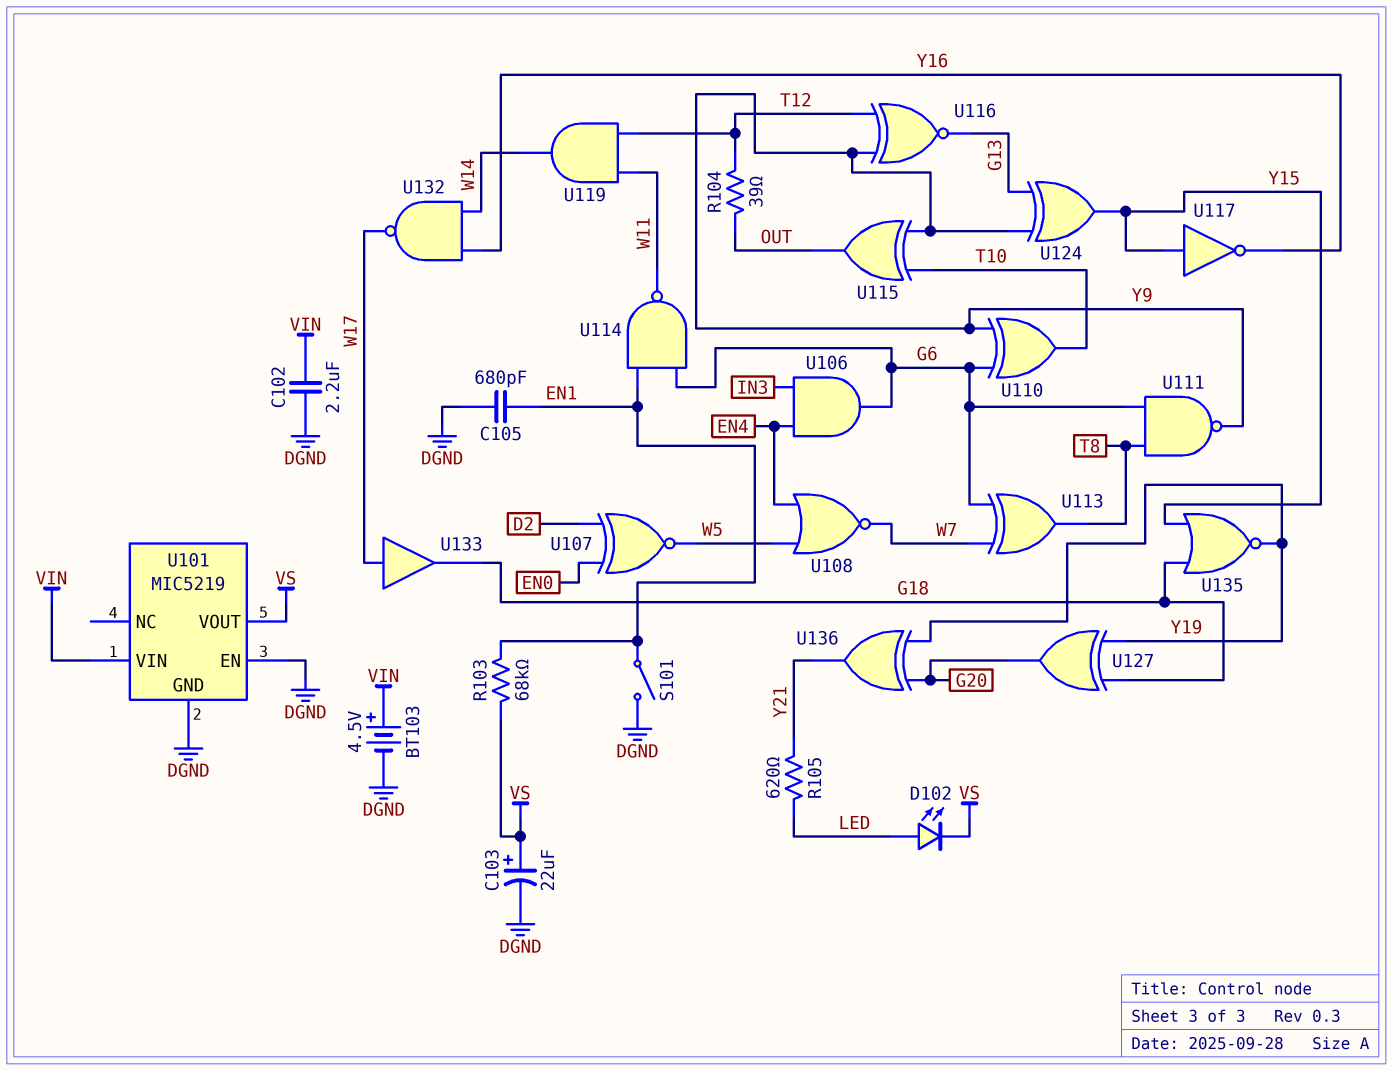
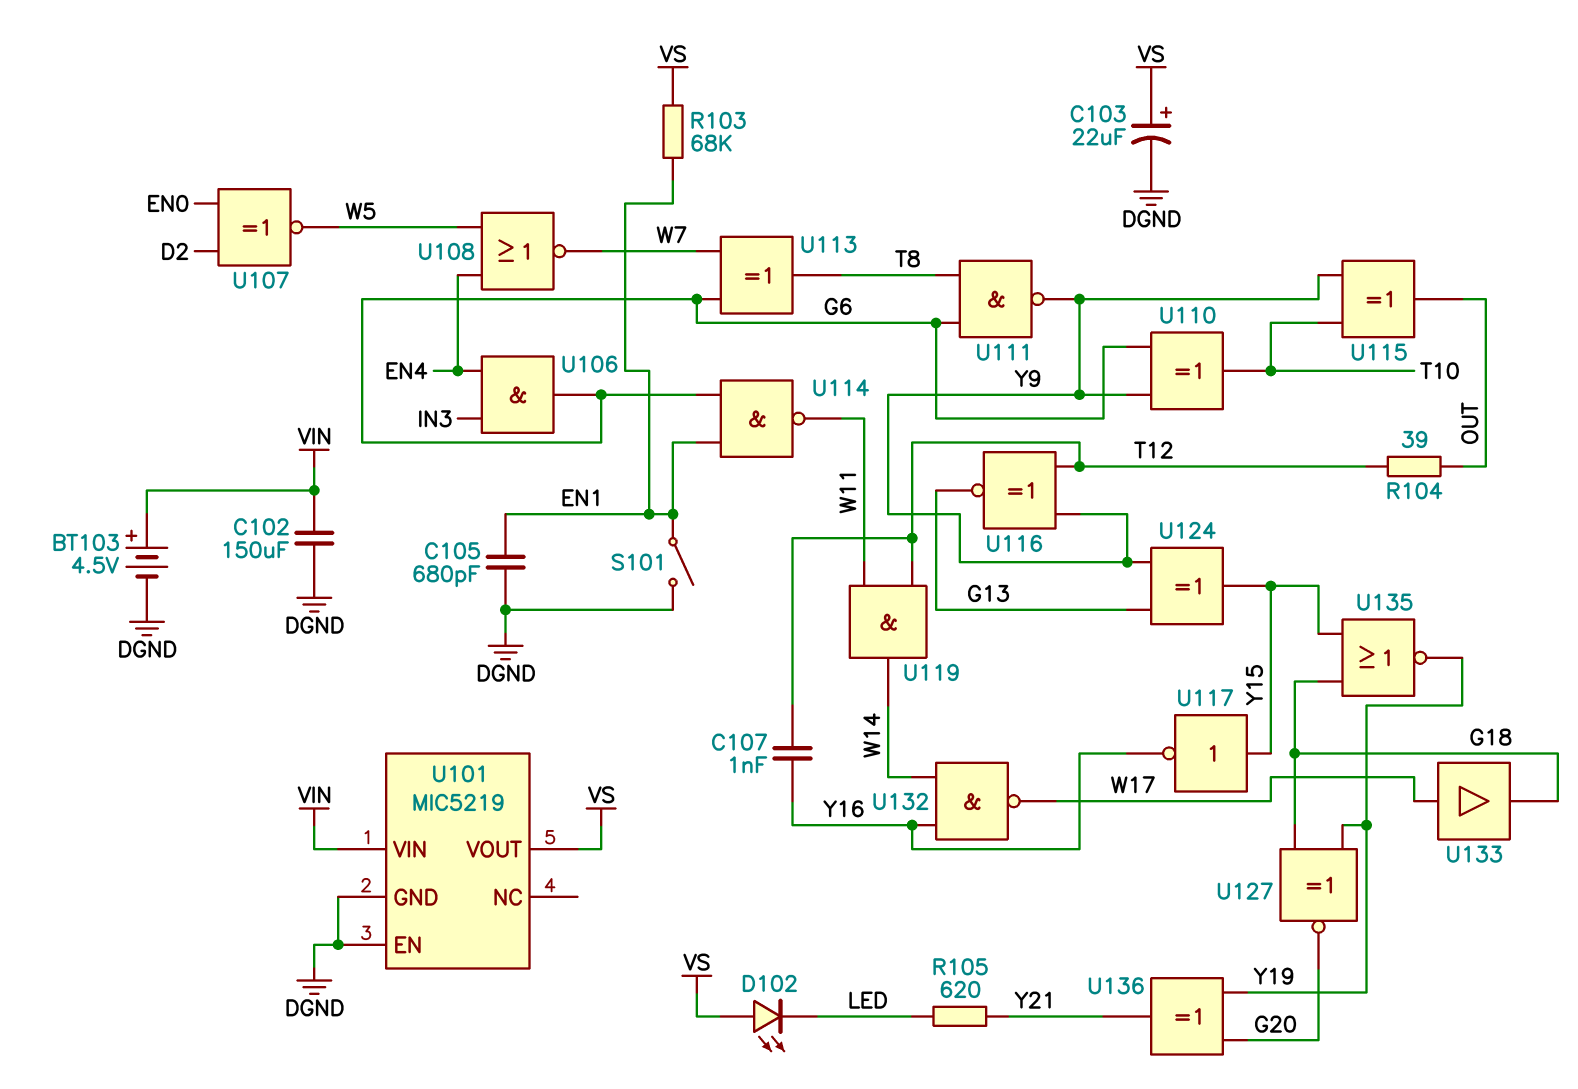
C102: 2.2uF (DGND, VIN) -> 150uF (DGND, VIN)
C107: none -> 1nF (T12, Y16)
D102: LED (A LED, K VS) -> LED (A VS, K LED)
U127: XOR (in G18, in Y19, out G20) -> XNOR (in G18, in Y19, out G20)

